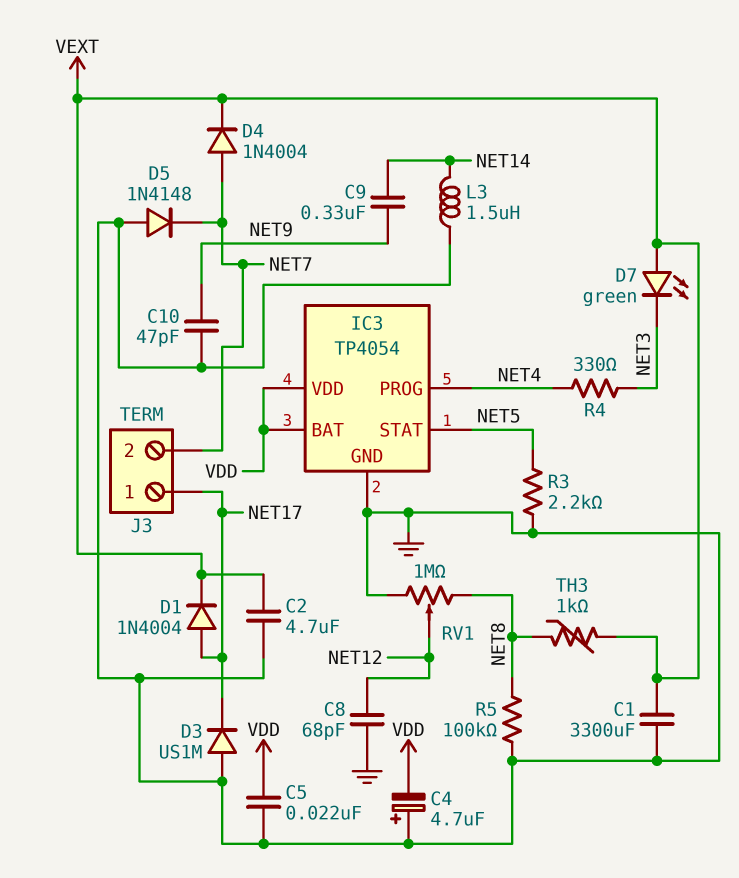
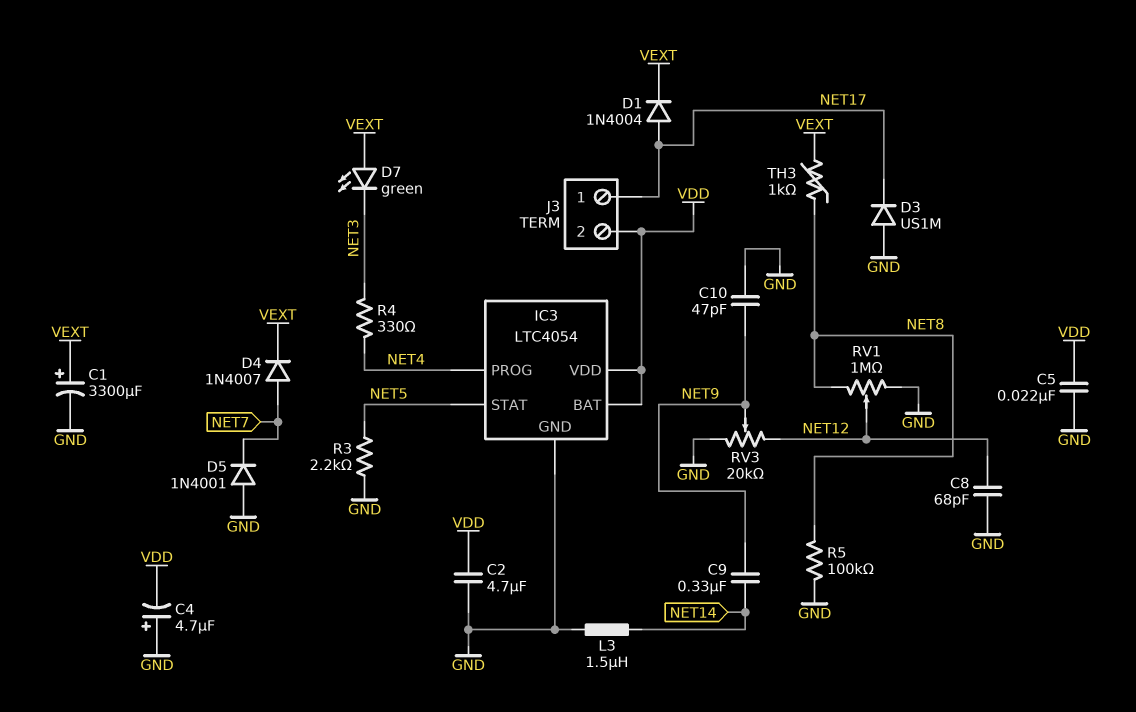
C1: 3300uF (GND, VEXT) -> 3300uF (plus VEXT, minus GND)
C2: 4.7uF (GND, VEXT) -> 4.7uF (GND, VDD)
D4: diode 1N4004 (A NET7, K VEXT) -> diode 1N4007 (A NET7, K VEXT)
D5: diode 1N4148 (A GND, K NET7) -> diode 1N4001 (A GND, K NET7)
IC3: TP4054 -> LTC4054
J3 pin 2: NET7 -> VDD
RV3: none -> 20k (GND, NET12, wiper NET9)

